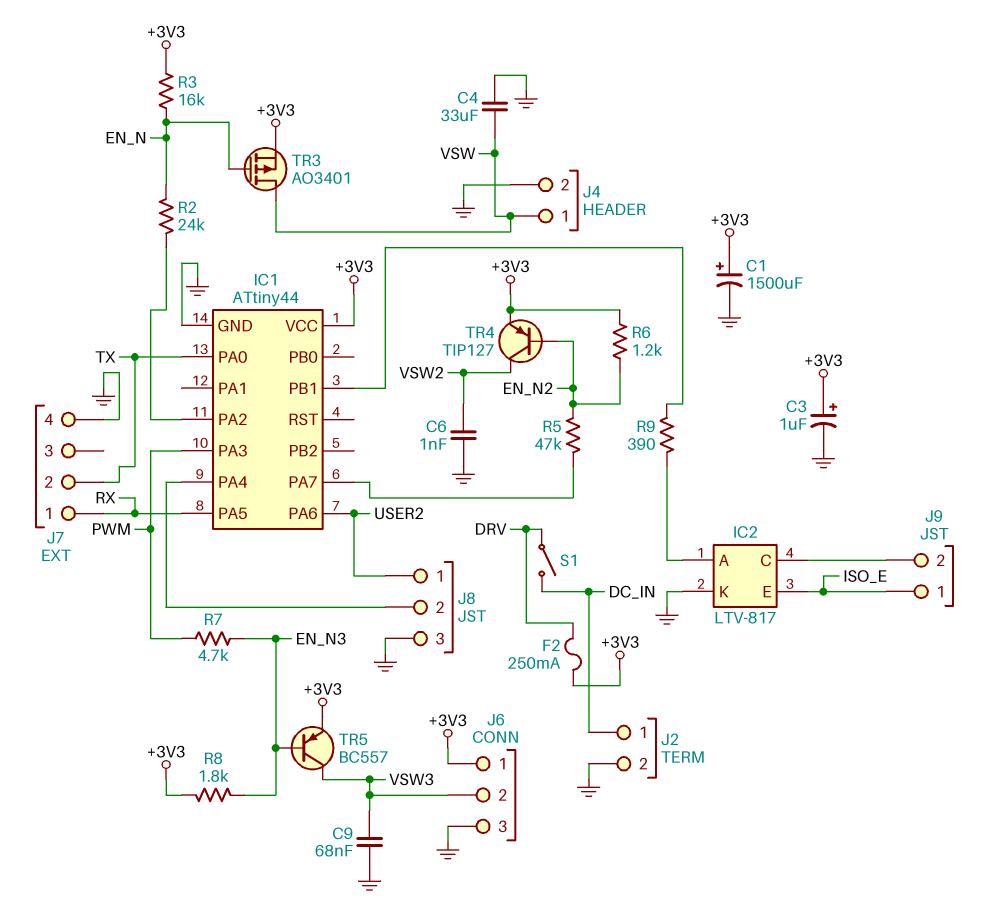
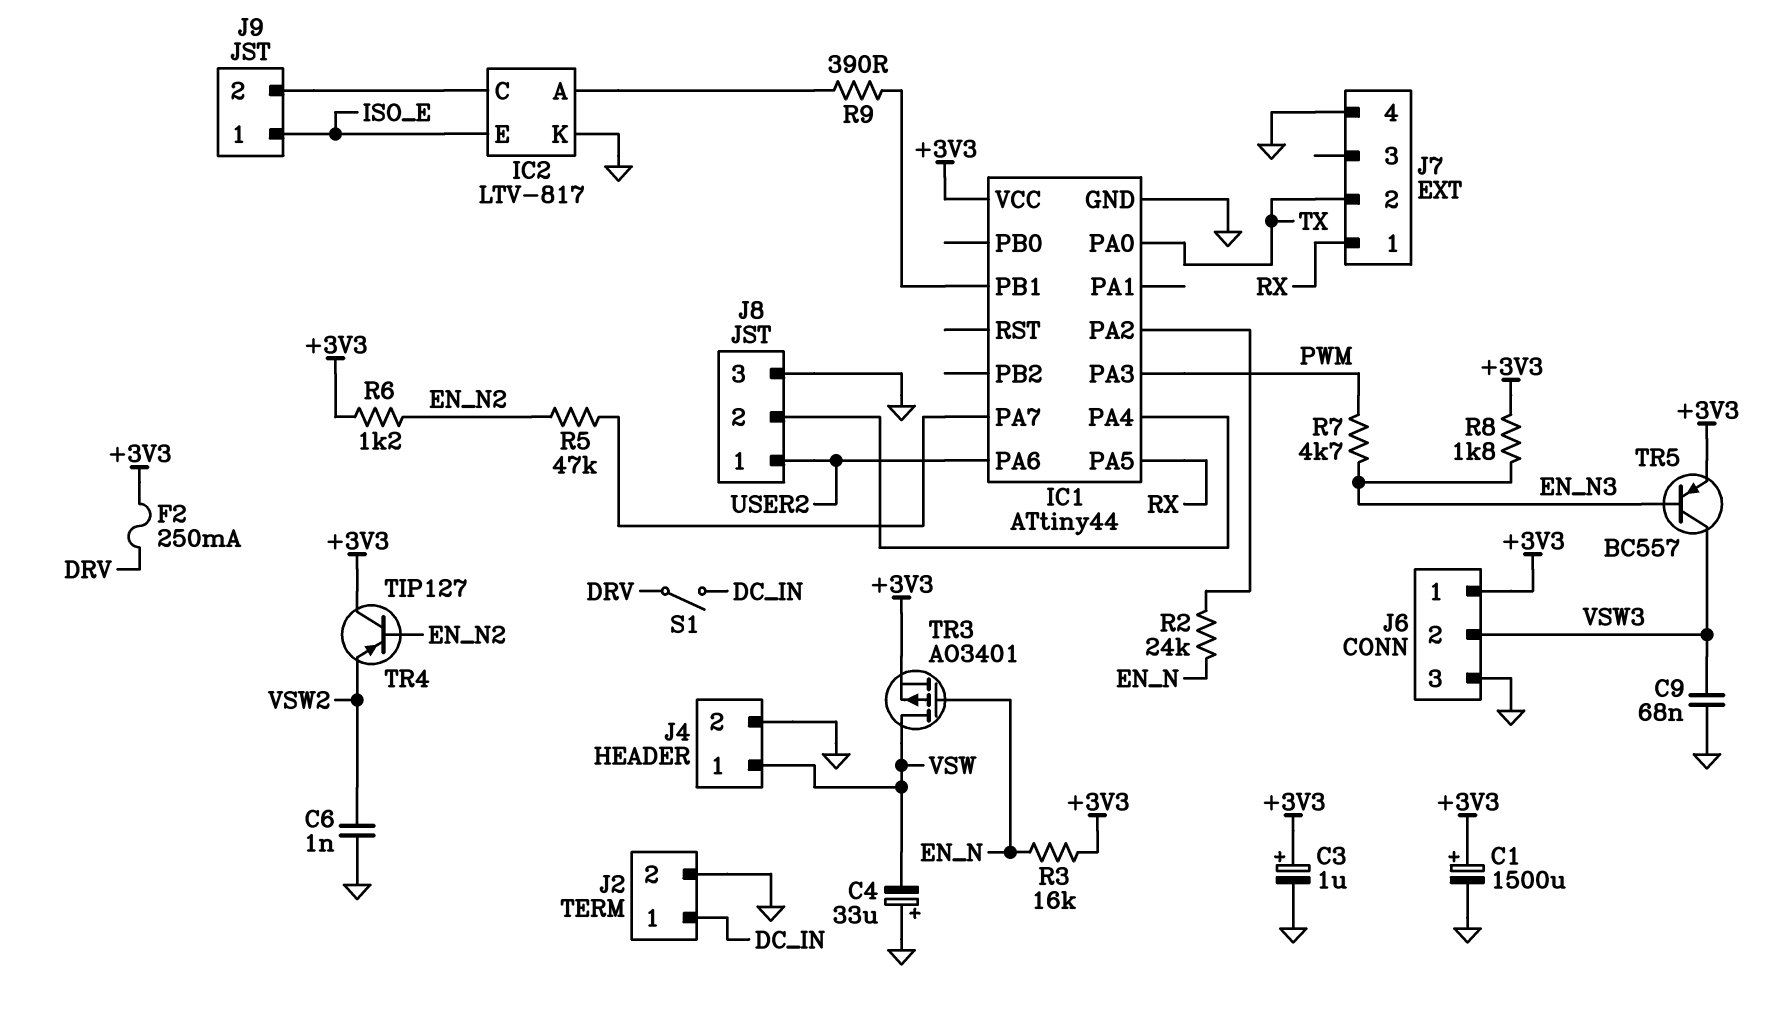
C4: 33uF (GND, VSW) -> 33uF (plus GND, minus VSW)
TR4: PNP TIP127 (B EN_N2, C VSW2, E +3V3) -> PNP TIP127 (B EN_N2, C +3V3, E VSW2)

